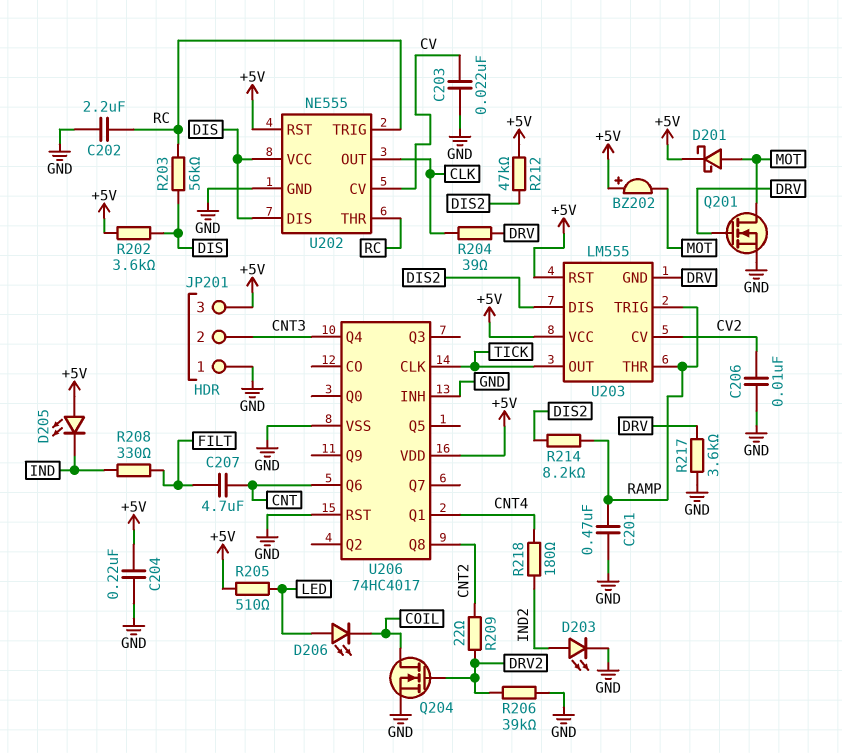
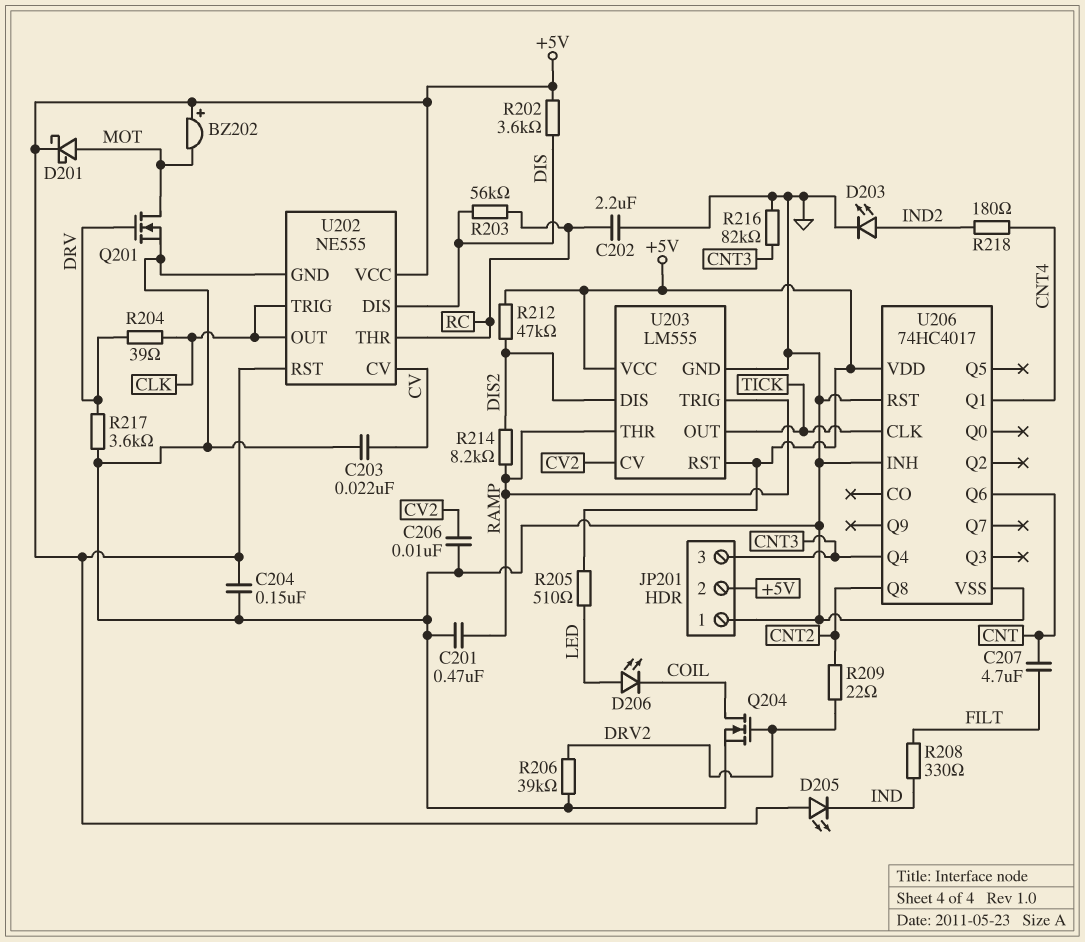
C204: 220nF (+5V, GND) -> 150nF (+5V, GND)
JP201 pin 2: CNT3 -> +5V
JP201 pin 3: +5V -> CNT3
R216: none -> 82k (CNT3, GND)
U202 pin TRIG: RC -> CLK
U202 pin VCC: DIS -> +5V
U203 pin GND: DRV -> GND

